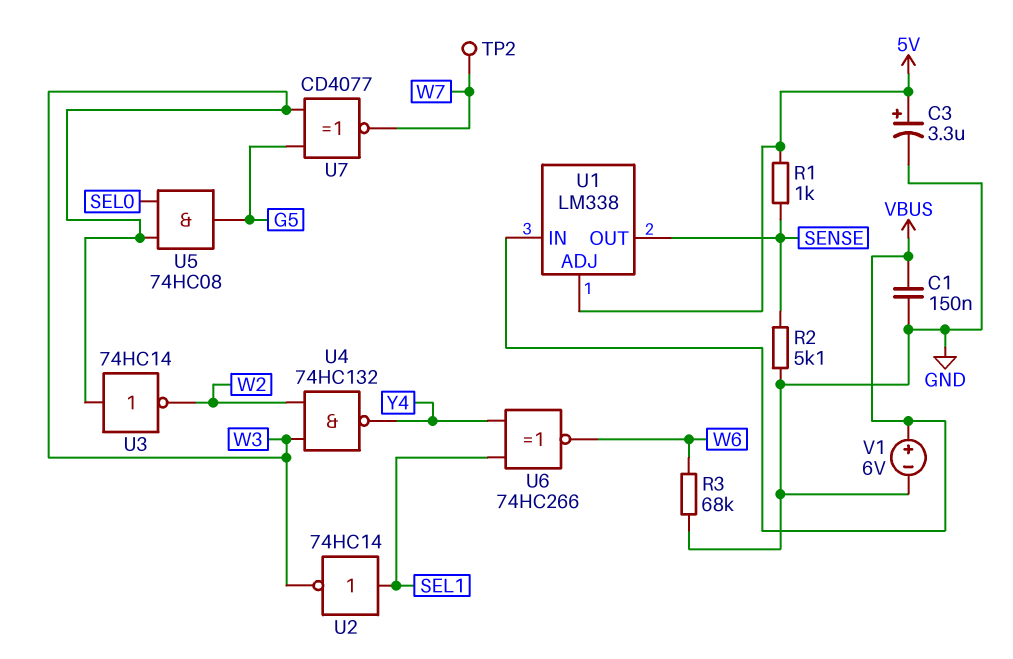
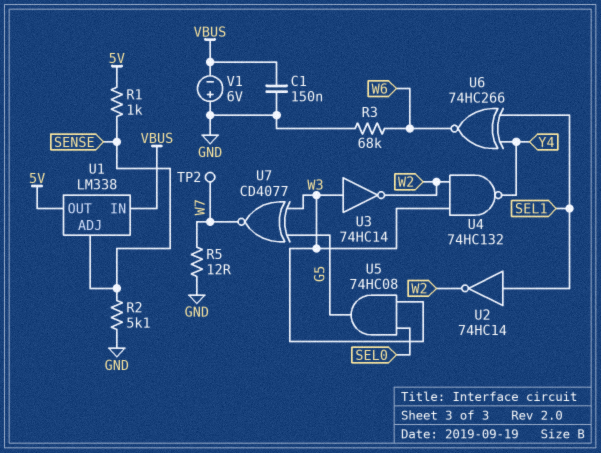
C3: 3.3uF (plus 5V, minus GND) -> none
R5: none -> 12 (GND, W7)
U1 pin ADJ: 5V -> SENSE
U1 pin OUT: SENSE -> 5V
U2: NOT 74HC14 (in SEL1, out W3) -> NOT 74HC14 (in SEL1, out W2)
V1: 6V (plus VBUS, minus GND) -> 6V (plus GND, minus VBUS)

